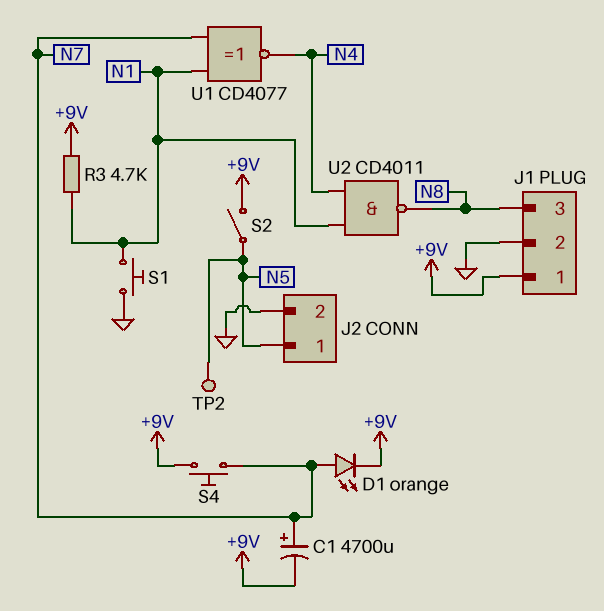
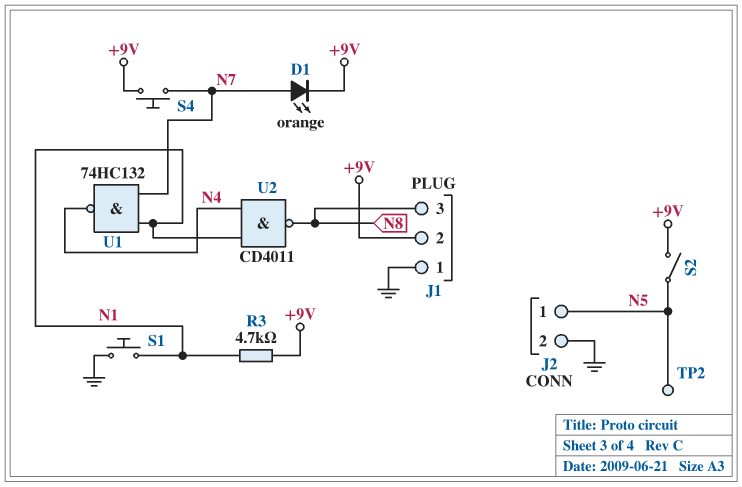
C1: 4700uF (plus N7, minus +9V) -> none
J1 pin 1: +9V -> GND
J1 pin 2: GND -> +9V
U1: XNOR CD4077 (in N1, in N7, out N4) -> NAND 74HC132 (in N1, in N7, out N4)

